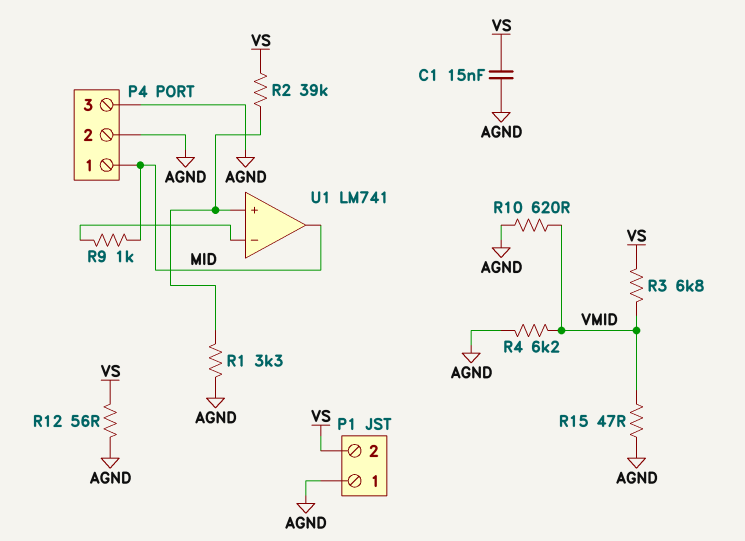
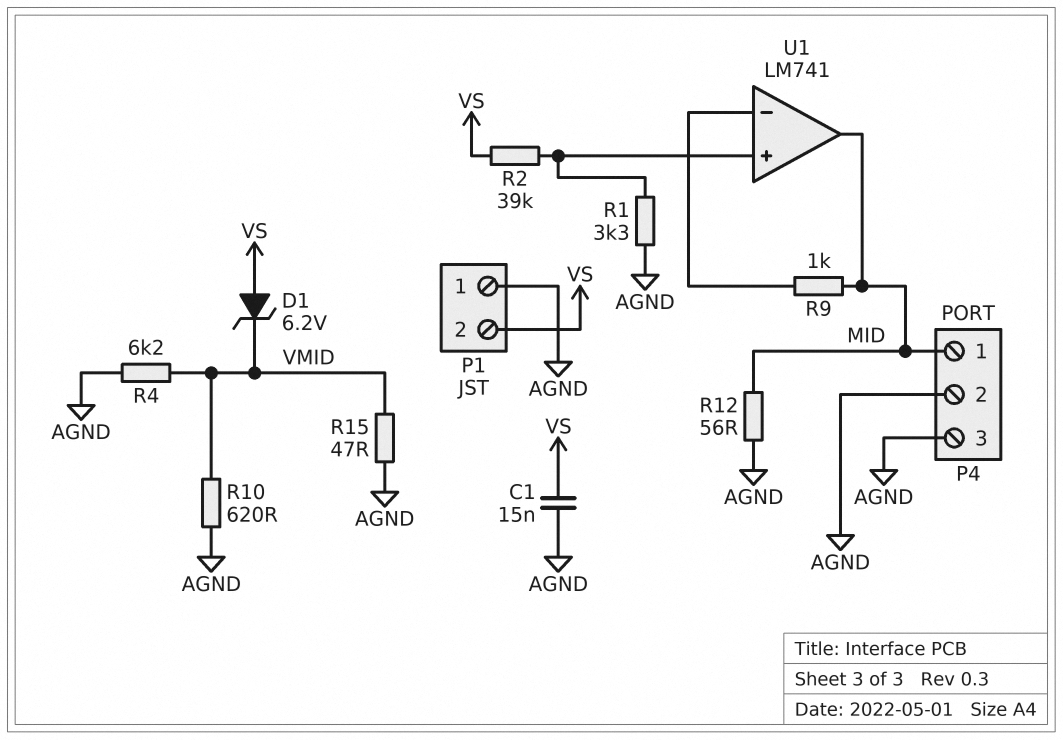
D1: none -> zener 6.2V (A VS, K VMID)
R3: 6.8k (VMID, VS) -> none
R12: 56 (AGND, VS) -> 56 (AGND, MID)

